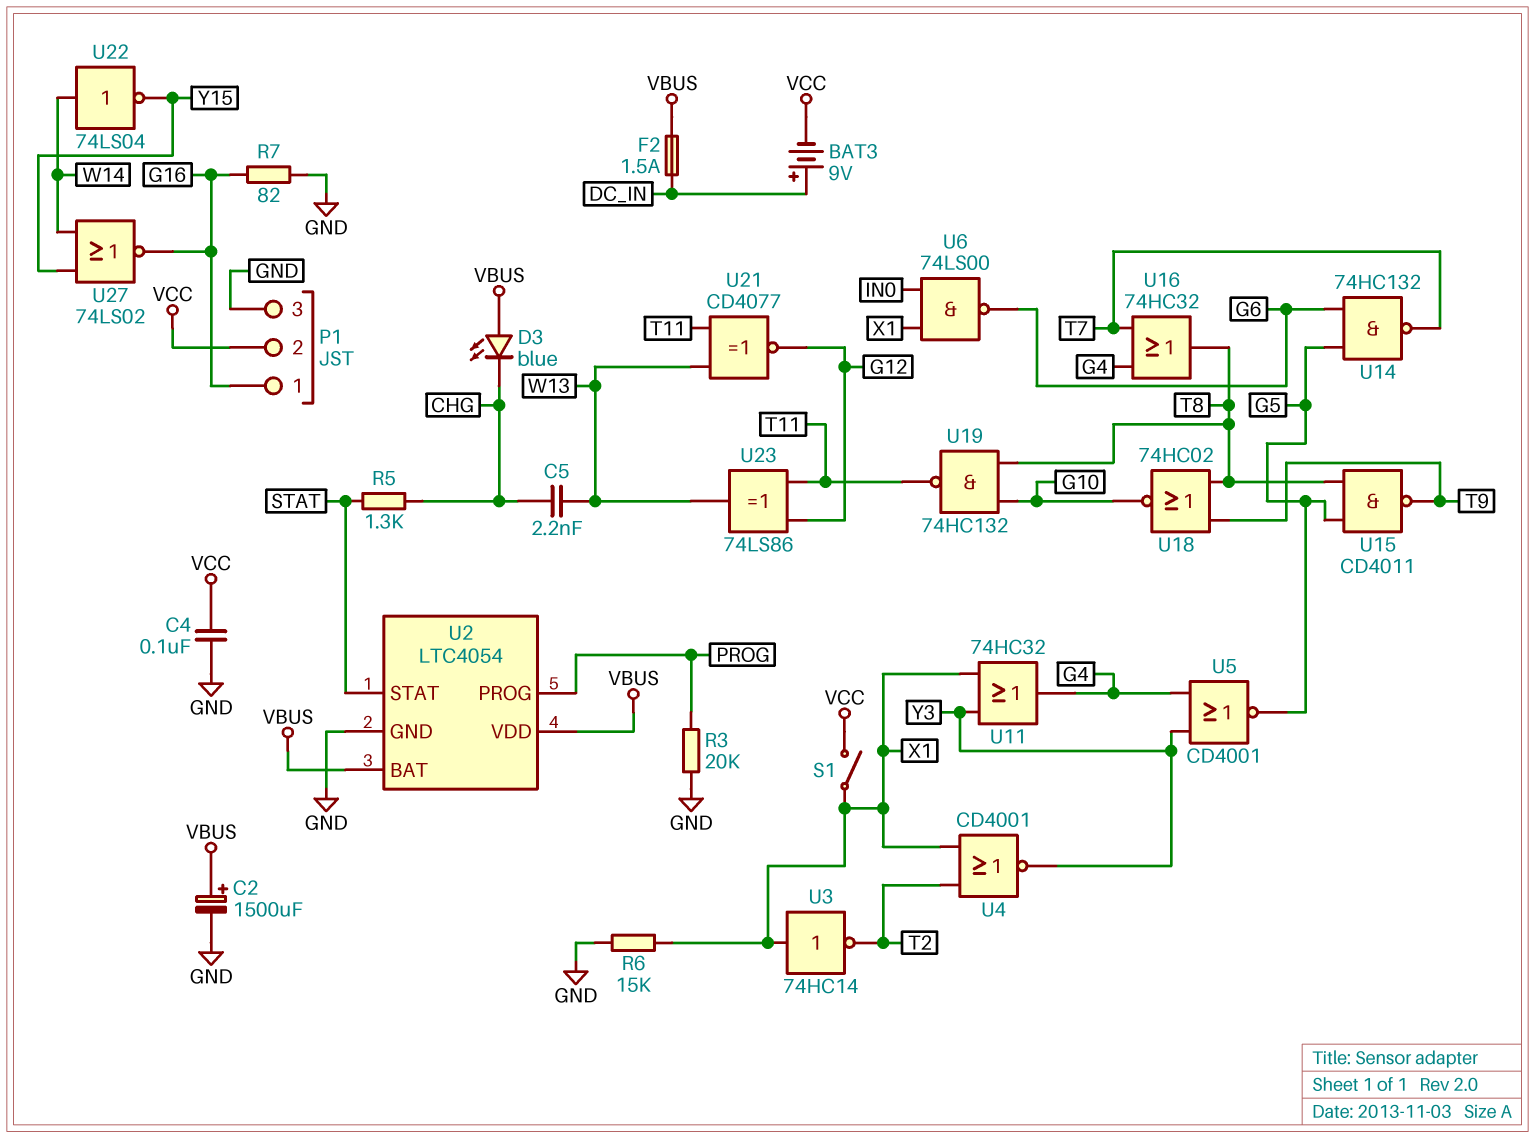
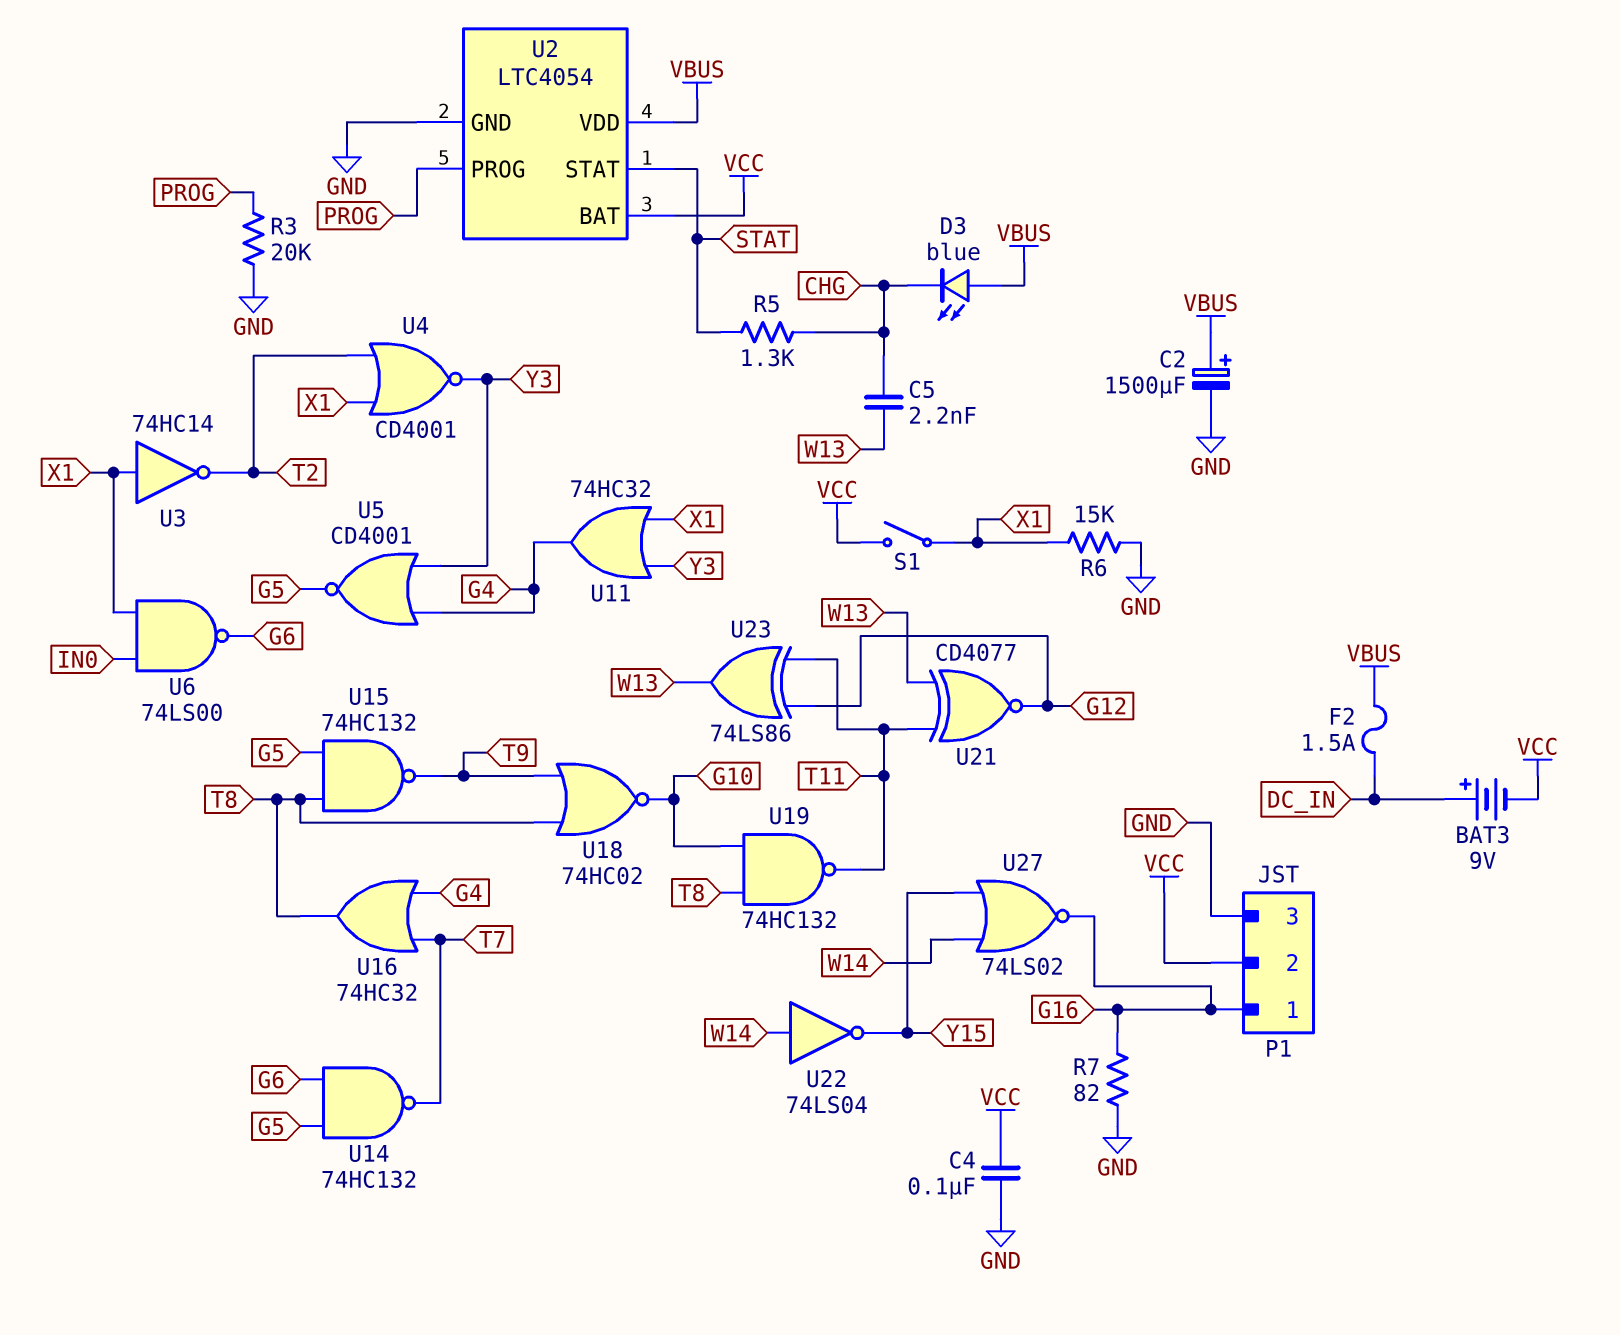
U2 pin BAT: VBUS -> VCC
U15: NAND CD4011 (in G5, in T8, out T9) -> NAND 74HC132 (in G5, in T8, out T9)

